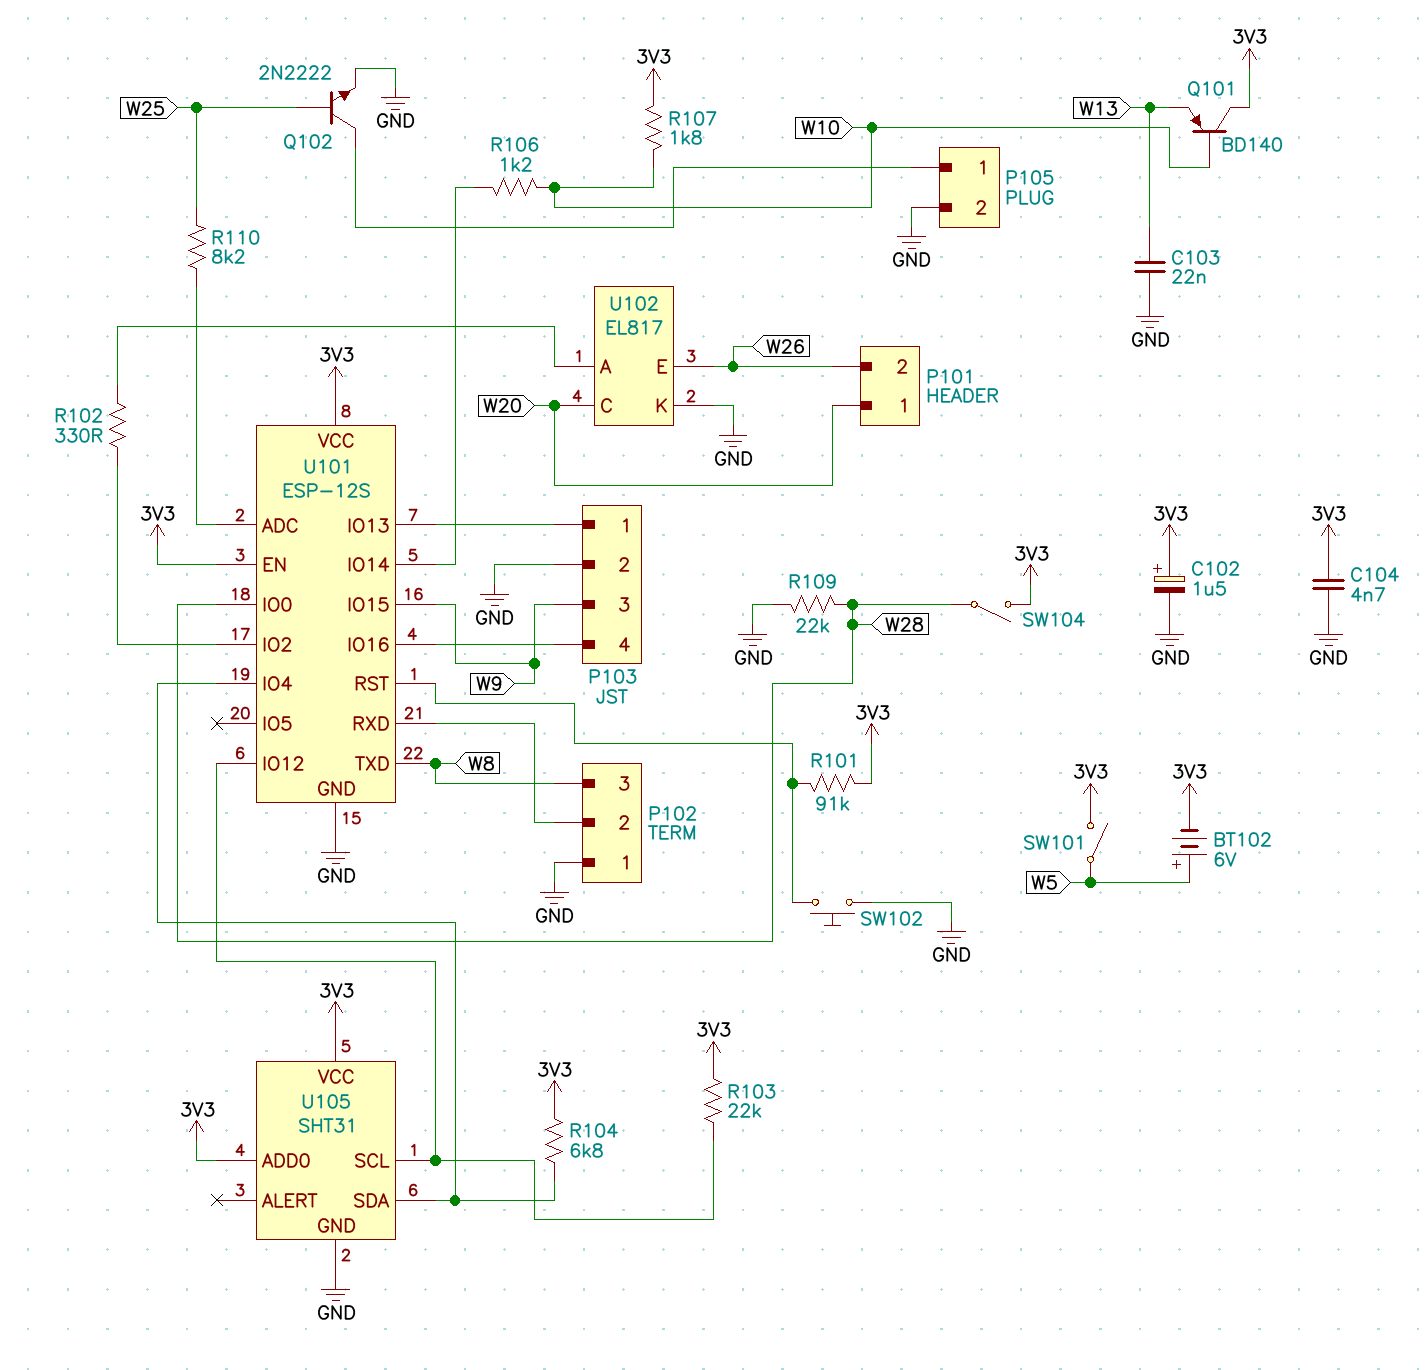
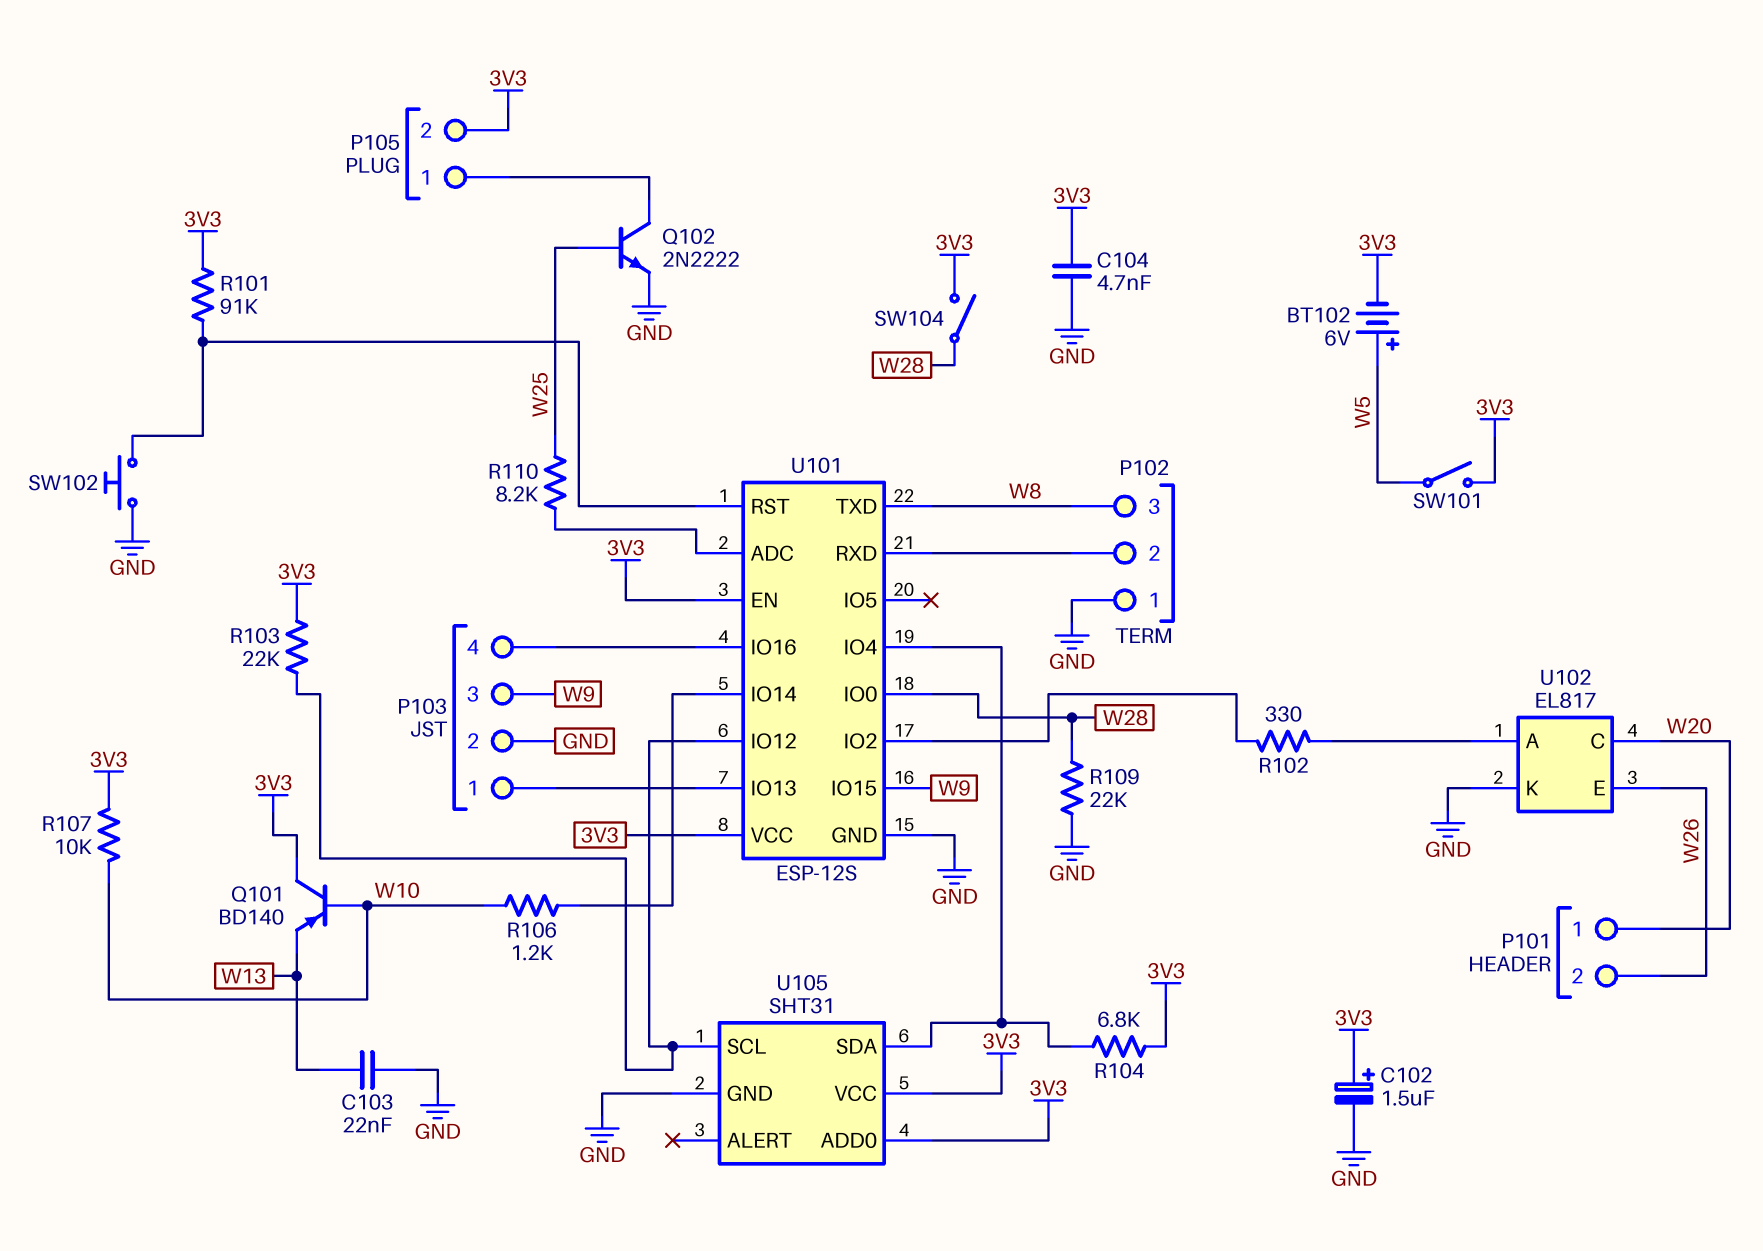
P105 pin 2: GND -> 3V3
R107: 1.8k (3V3, W10) -> 10k (3V3, W10)

